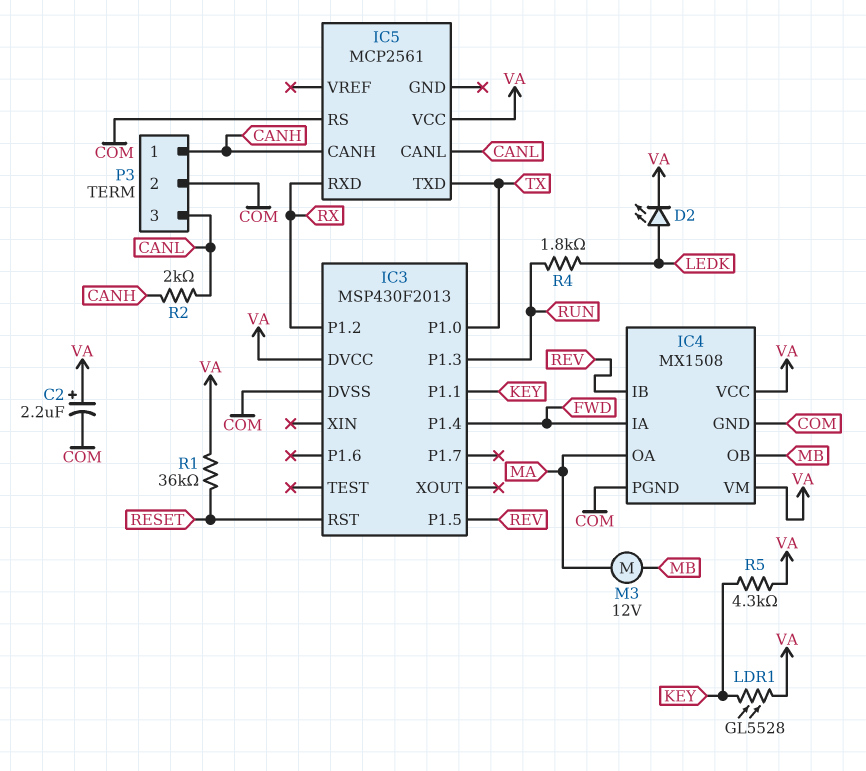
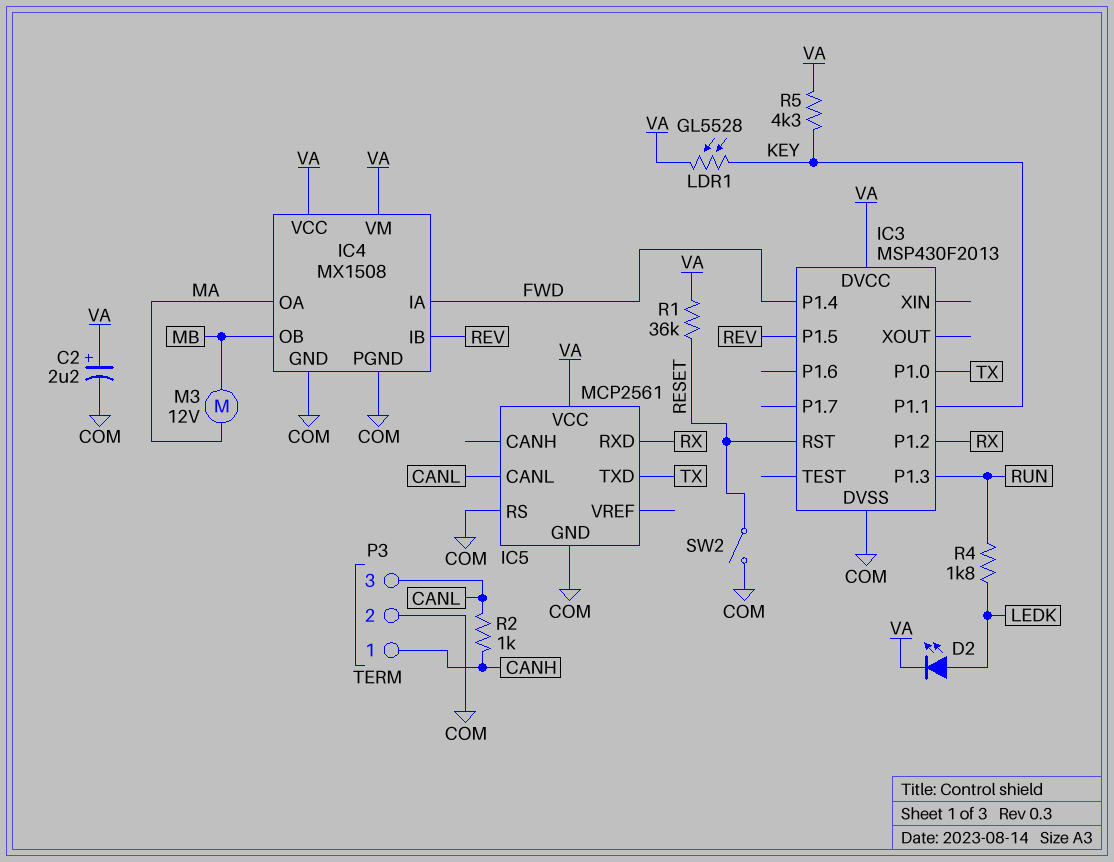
IC5 pin CANH: CANH -> none
IC5 pin GND: none -> COM
R2: 2k (CANH, CANL) -> 1k (CANH, CANL)
SW2: none -> switch (COM, RESET)

